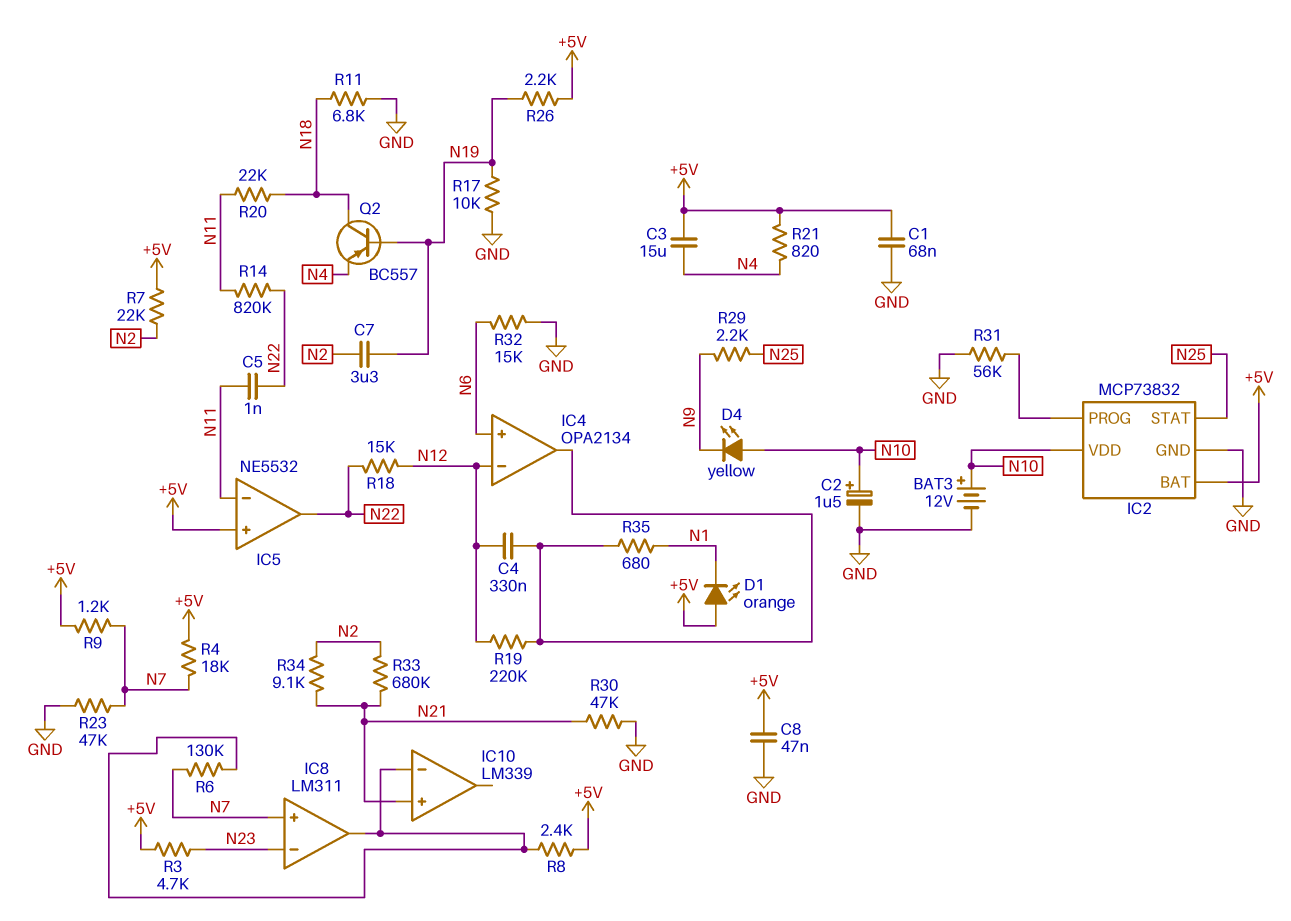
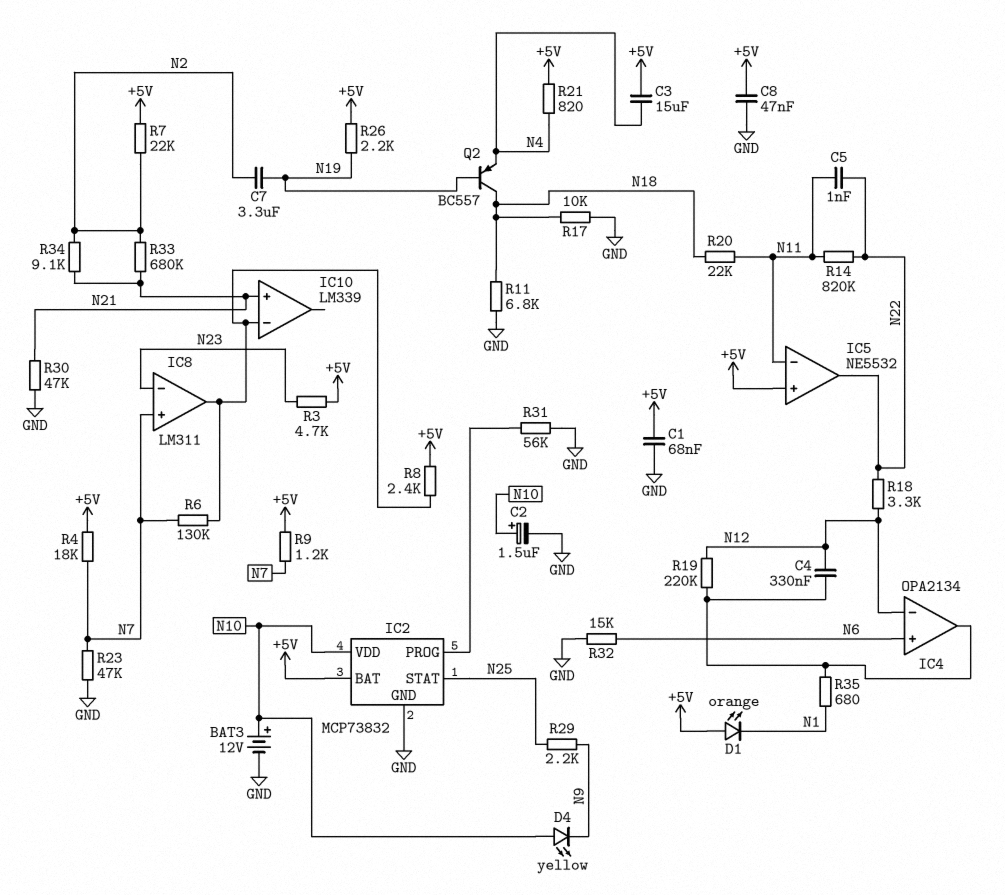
R17: 10k (GND, N19) -> 10k (GND, N18)
R18: 15k (N12, N22) -> 3.3k (N12, N22)

